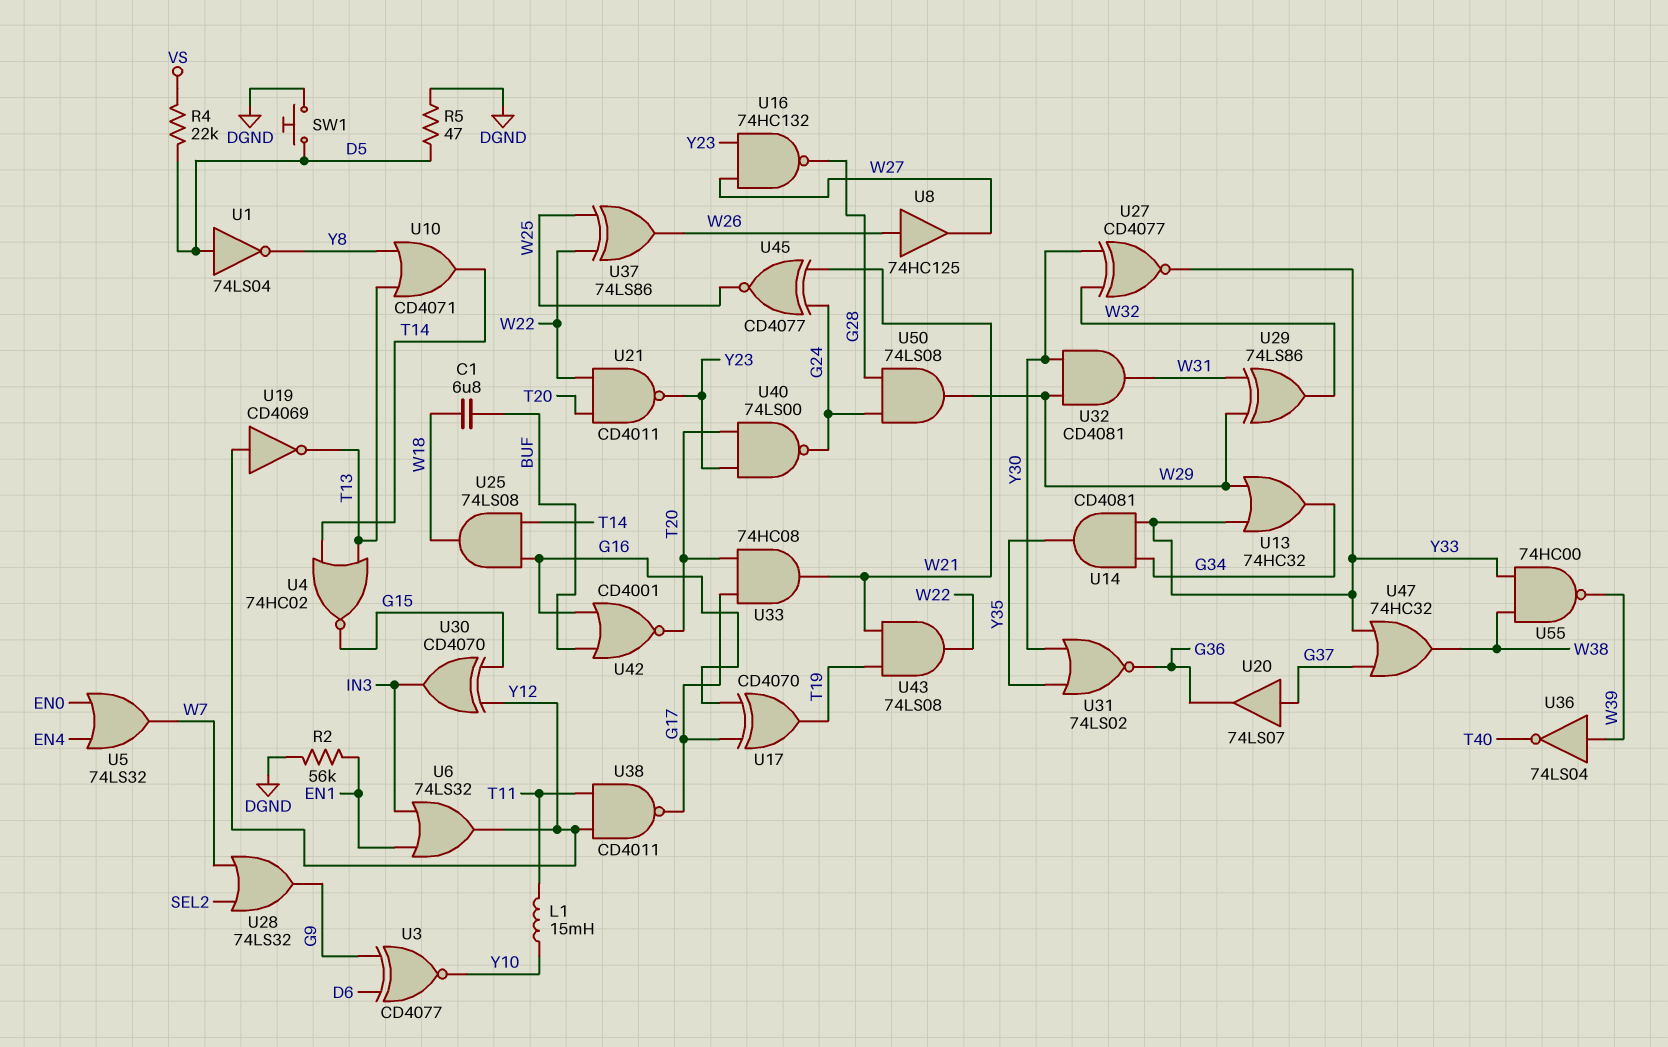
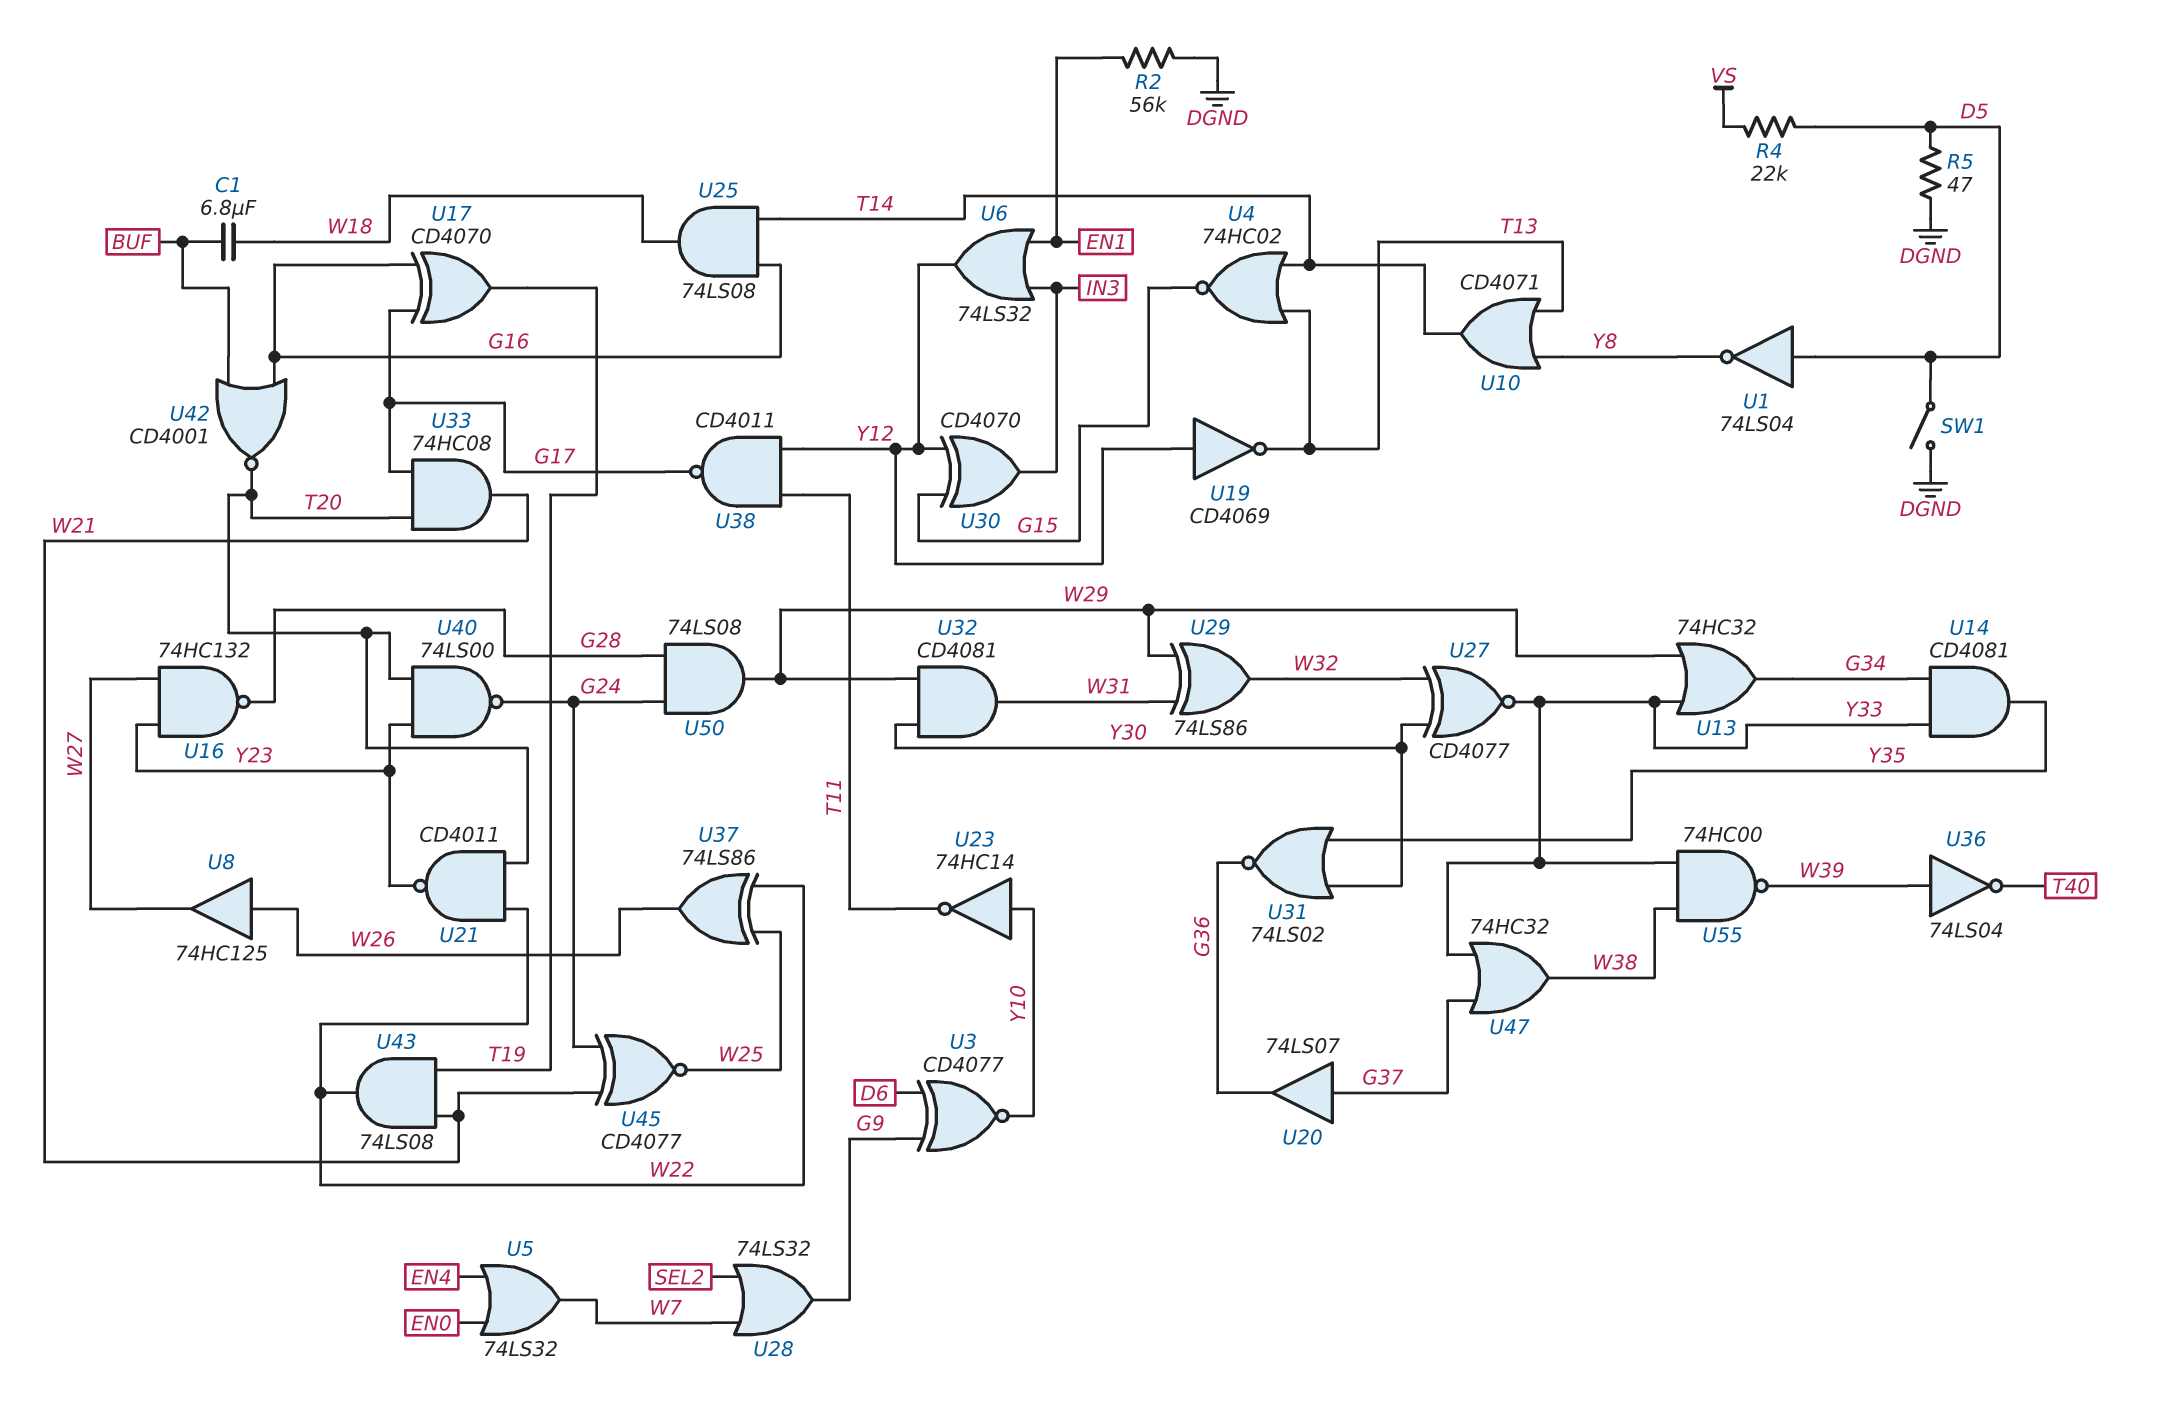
L1: 15mH (T11, Y10) -> none
SW1: button (D5, DGND) -> switch (D5, DGND)
U23: none -> NOT 74HC14 (in Y10, out T11)

